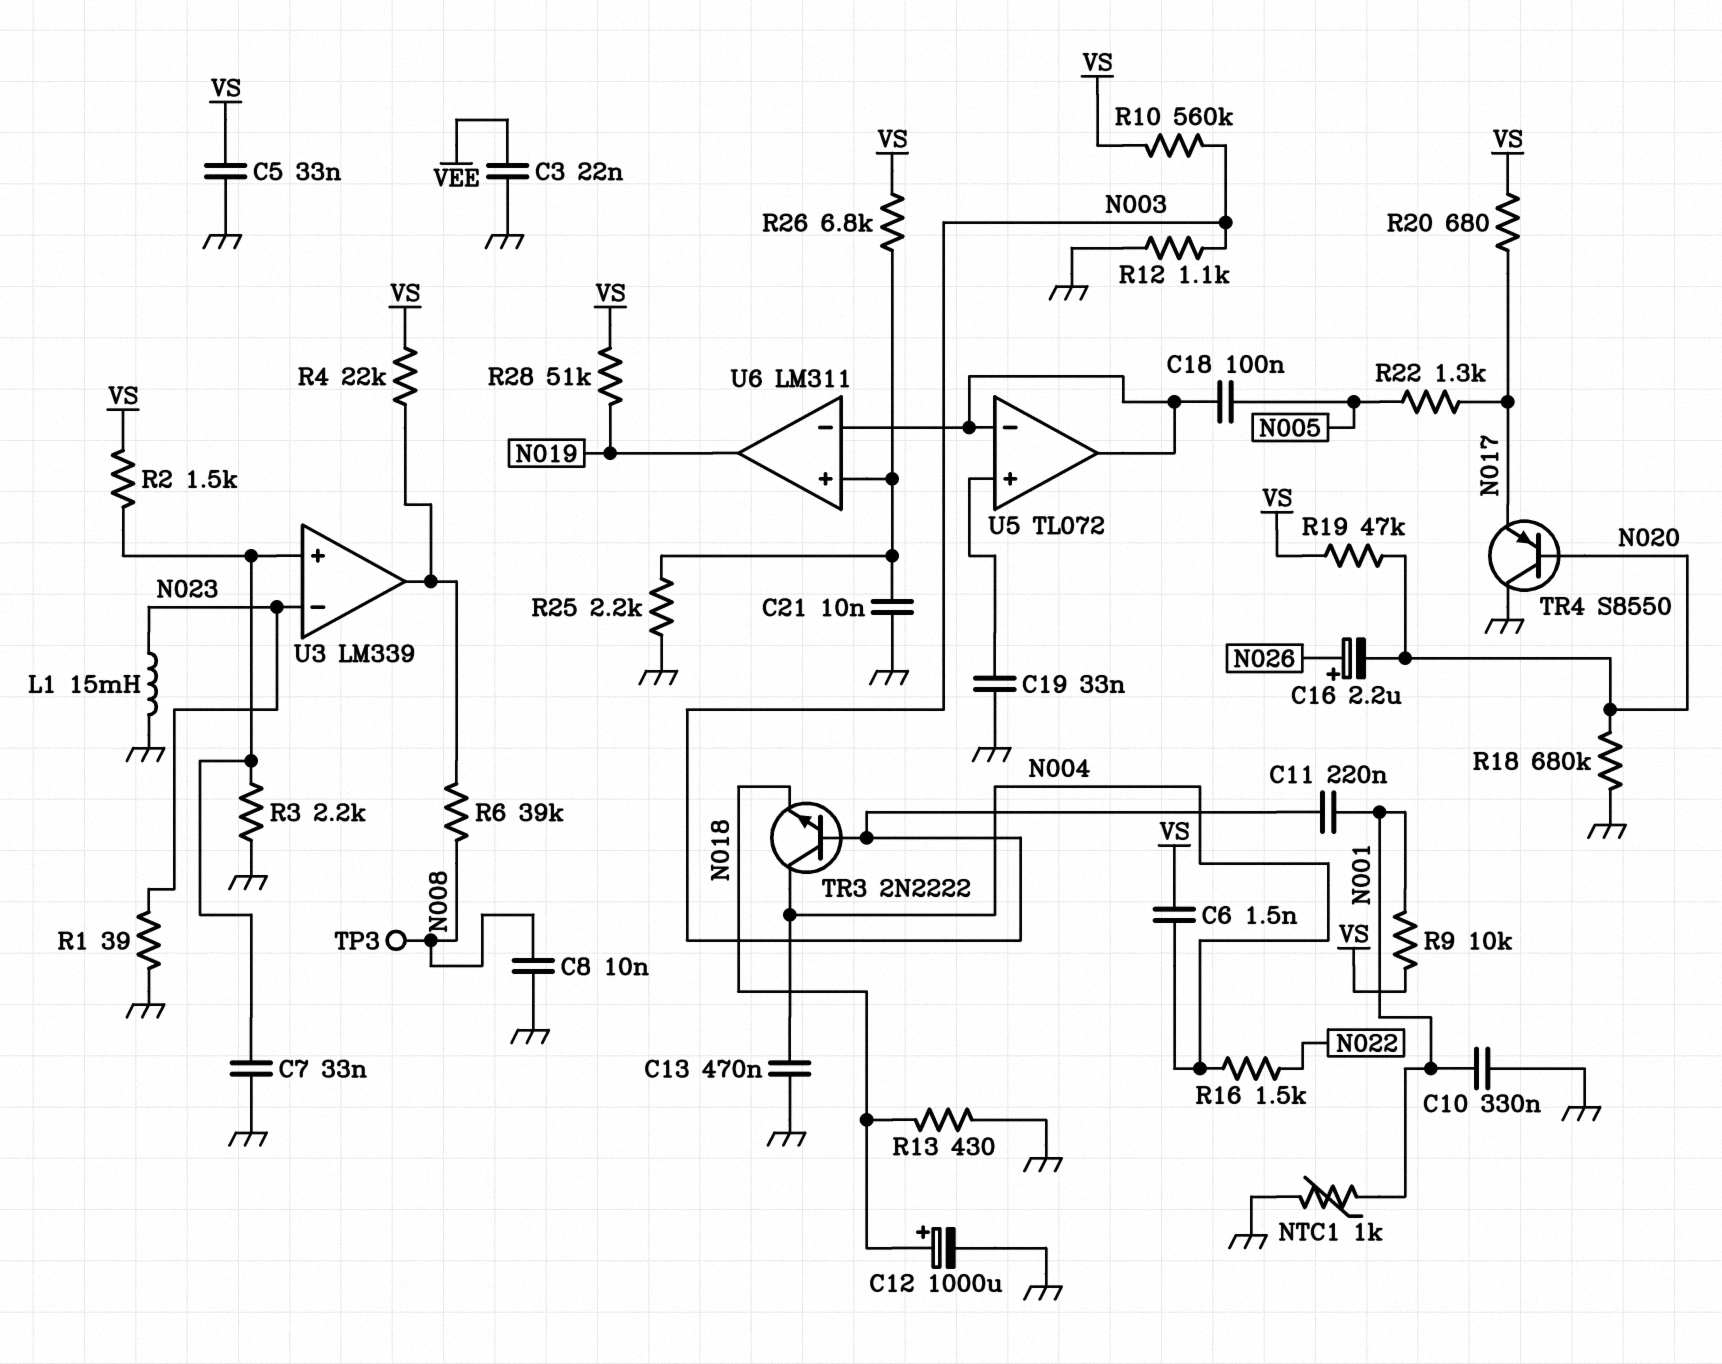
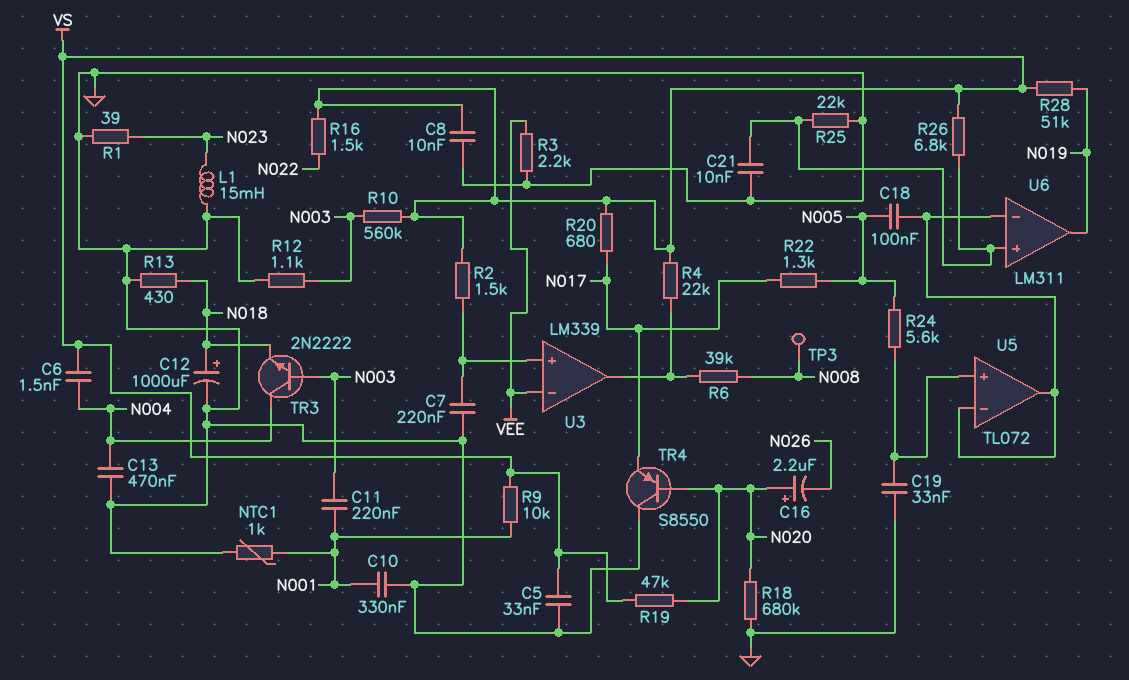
C3: 22nF (GND, VEE) -> none
C7: 33nF (GND, U3/in+) -> 220nF (GND, U3/in+)
C8: 10nF (GND, N008) -> 10nF (GND, VS)
C16: 2.2uF (plus N026, minus N020) -> 2.2uF (plus N020, minus N026)
R3: 2.2k (GND, U3/in+) -> 2.2k (GND, VEE)
R16: 1.5k (N004, N022) -> 1.5k (N022, VS)
R24: none -> 5.6k (N005, U5/in+)
R25: 2.2k (GND, U6/in+) -> 22k (GND, U6/in+)
U3 pin in-: N023 -> VEE

